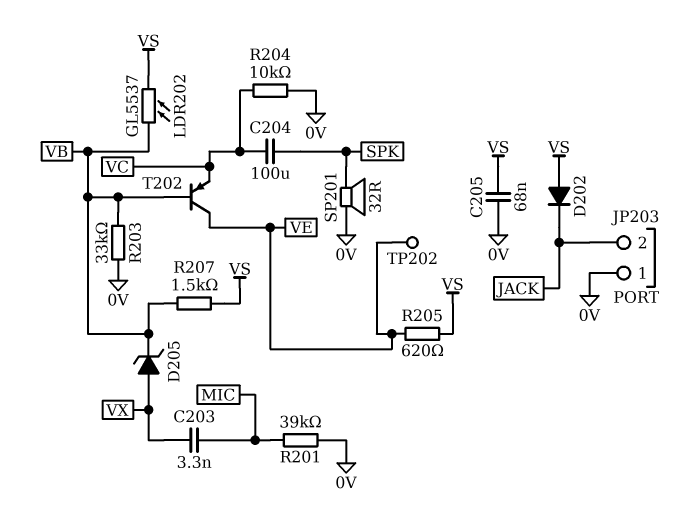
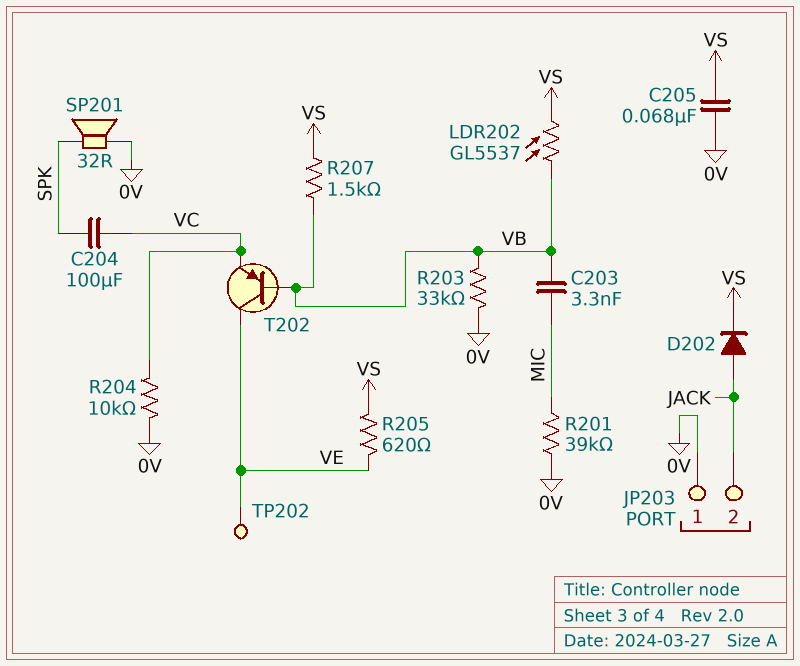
C203: 3.3nF (MIC, VX) -> 3.3nF (MIC, VB)
D202: diode (A VS, K JACK) -> diode (A JACK, K VS)
D205: zener (A VX, K VB) -> none

